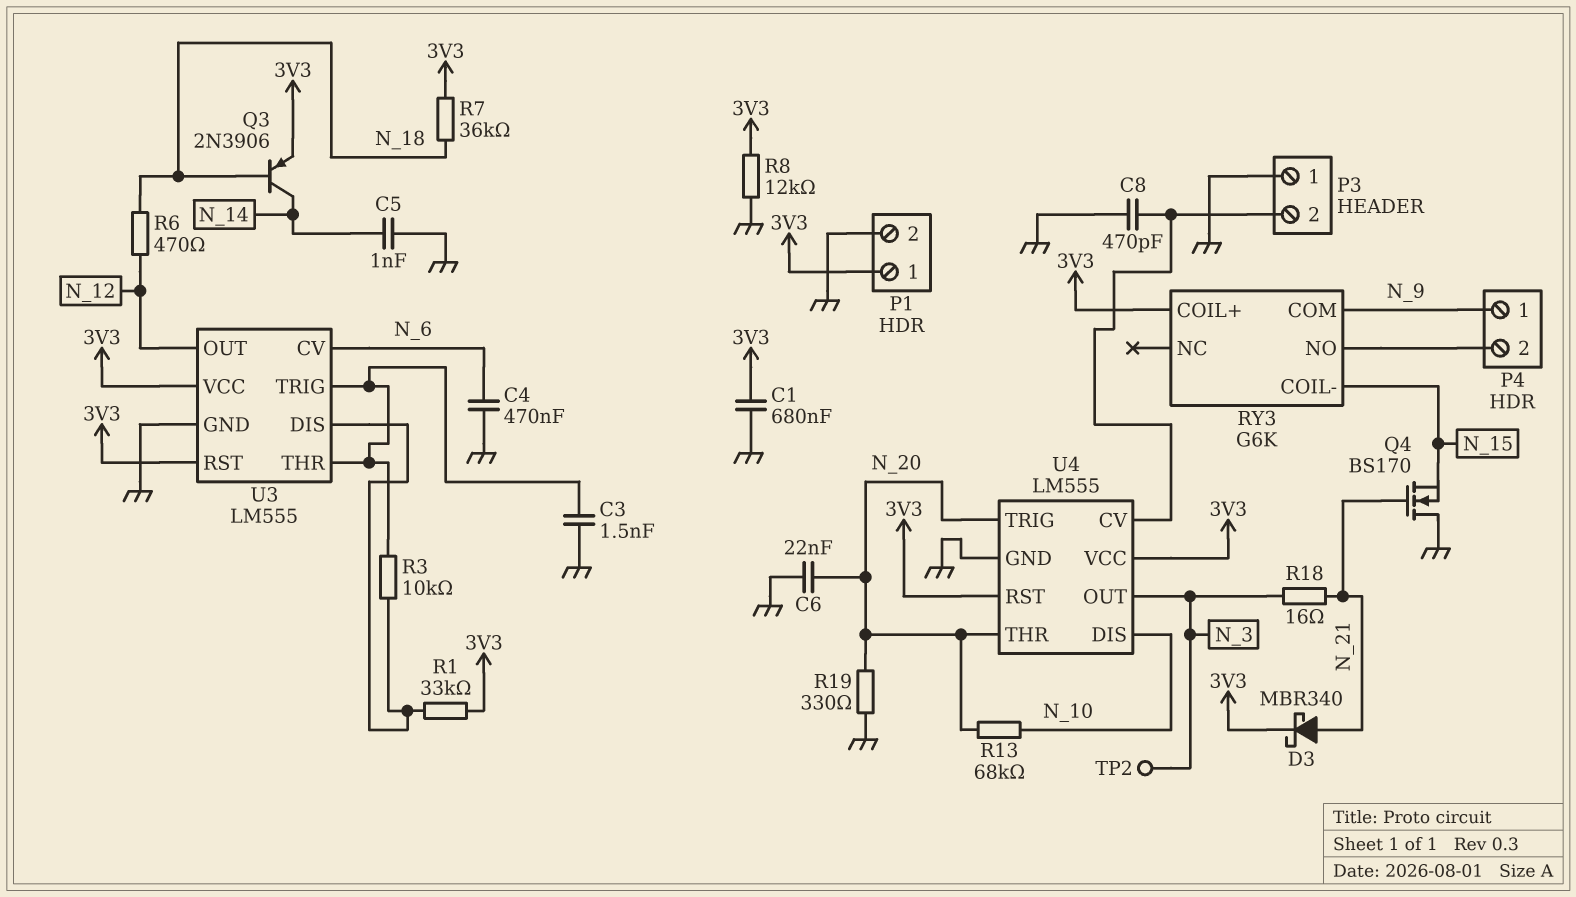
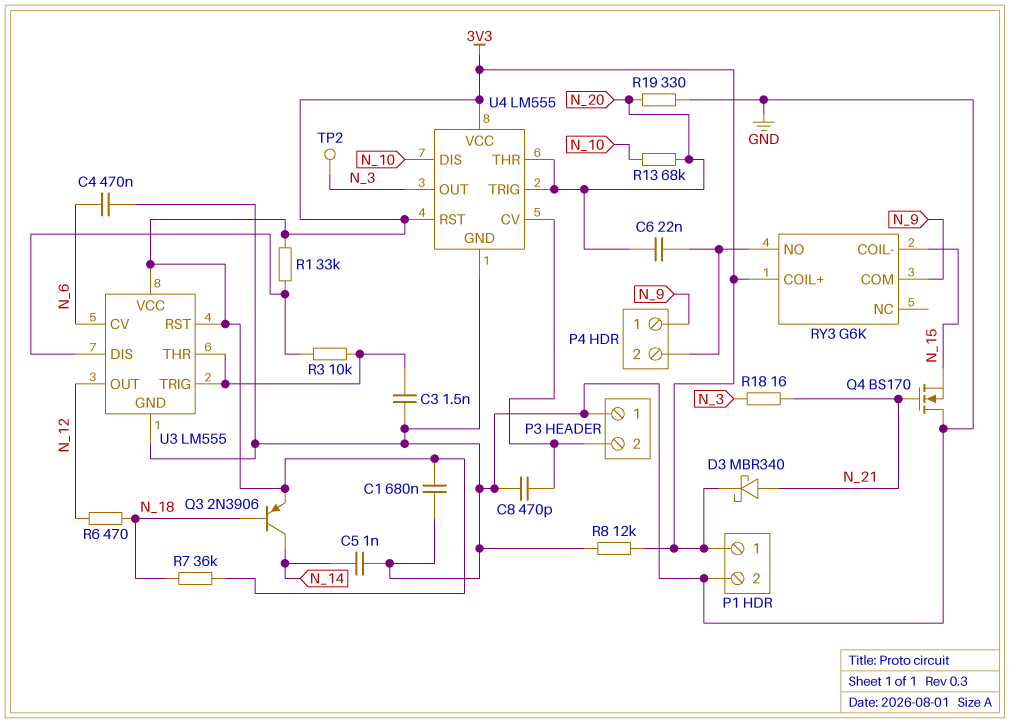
C6: 22nF (GND, N_20) -> 22nF (N_20, P4/2)

